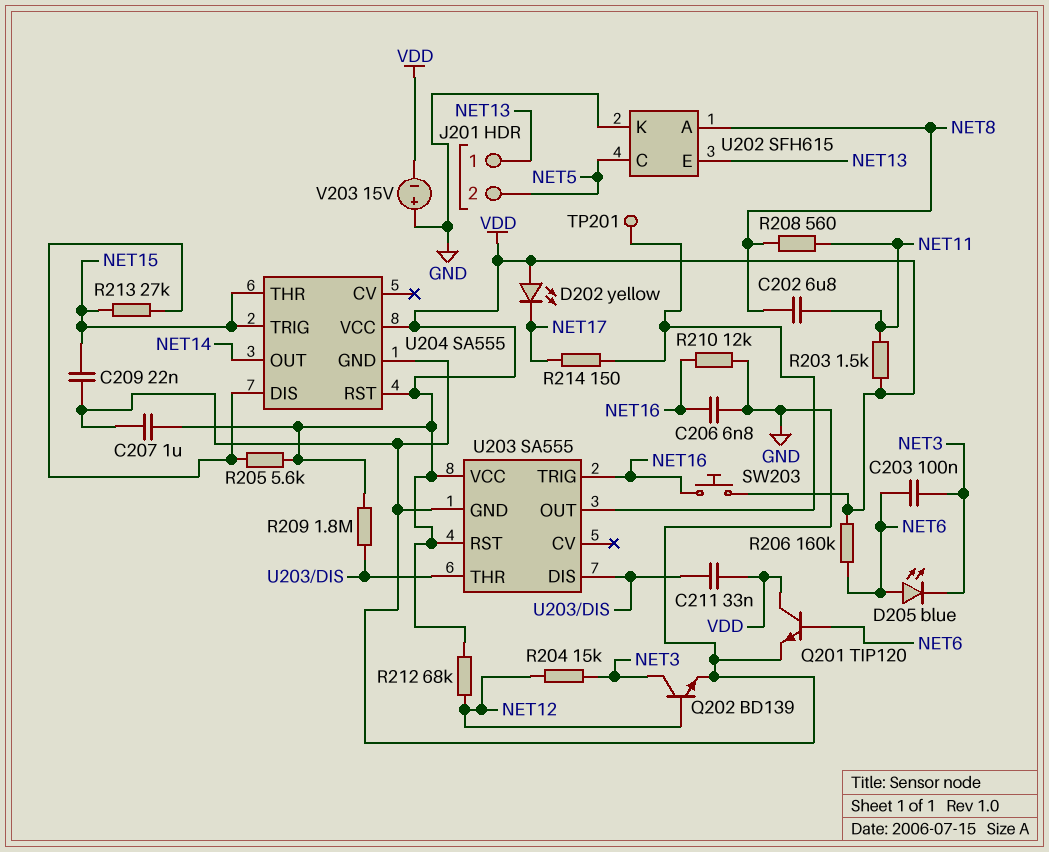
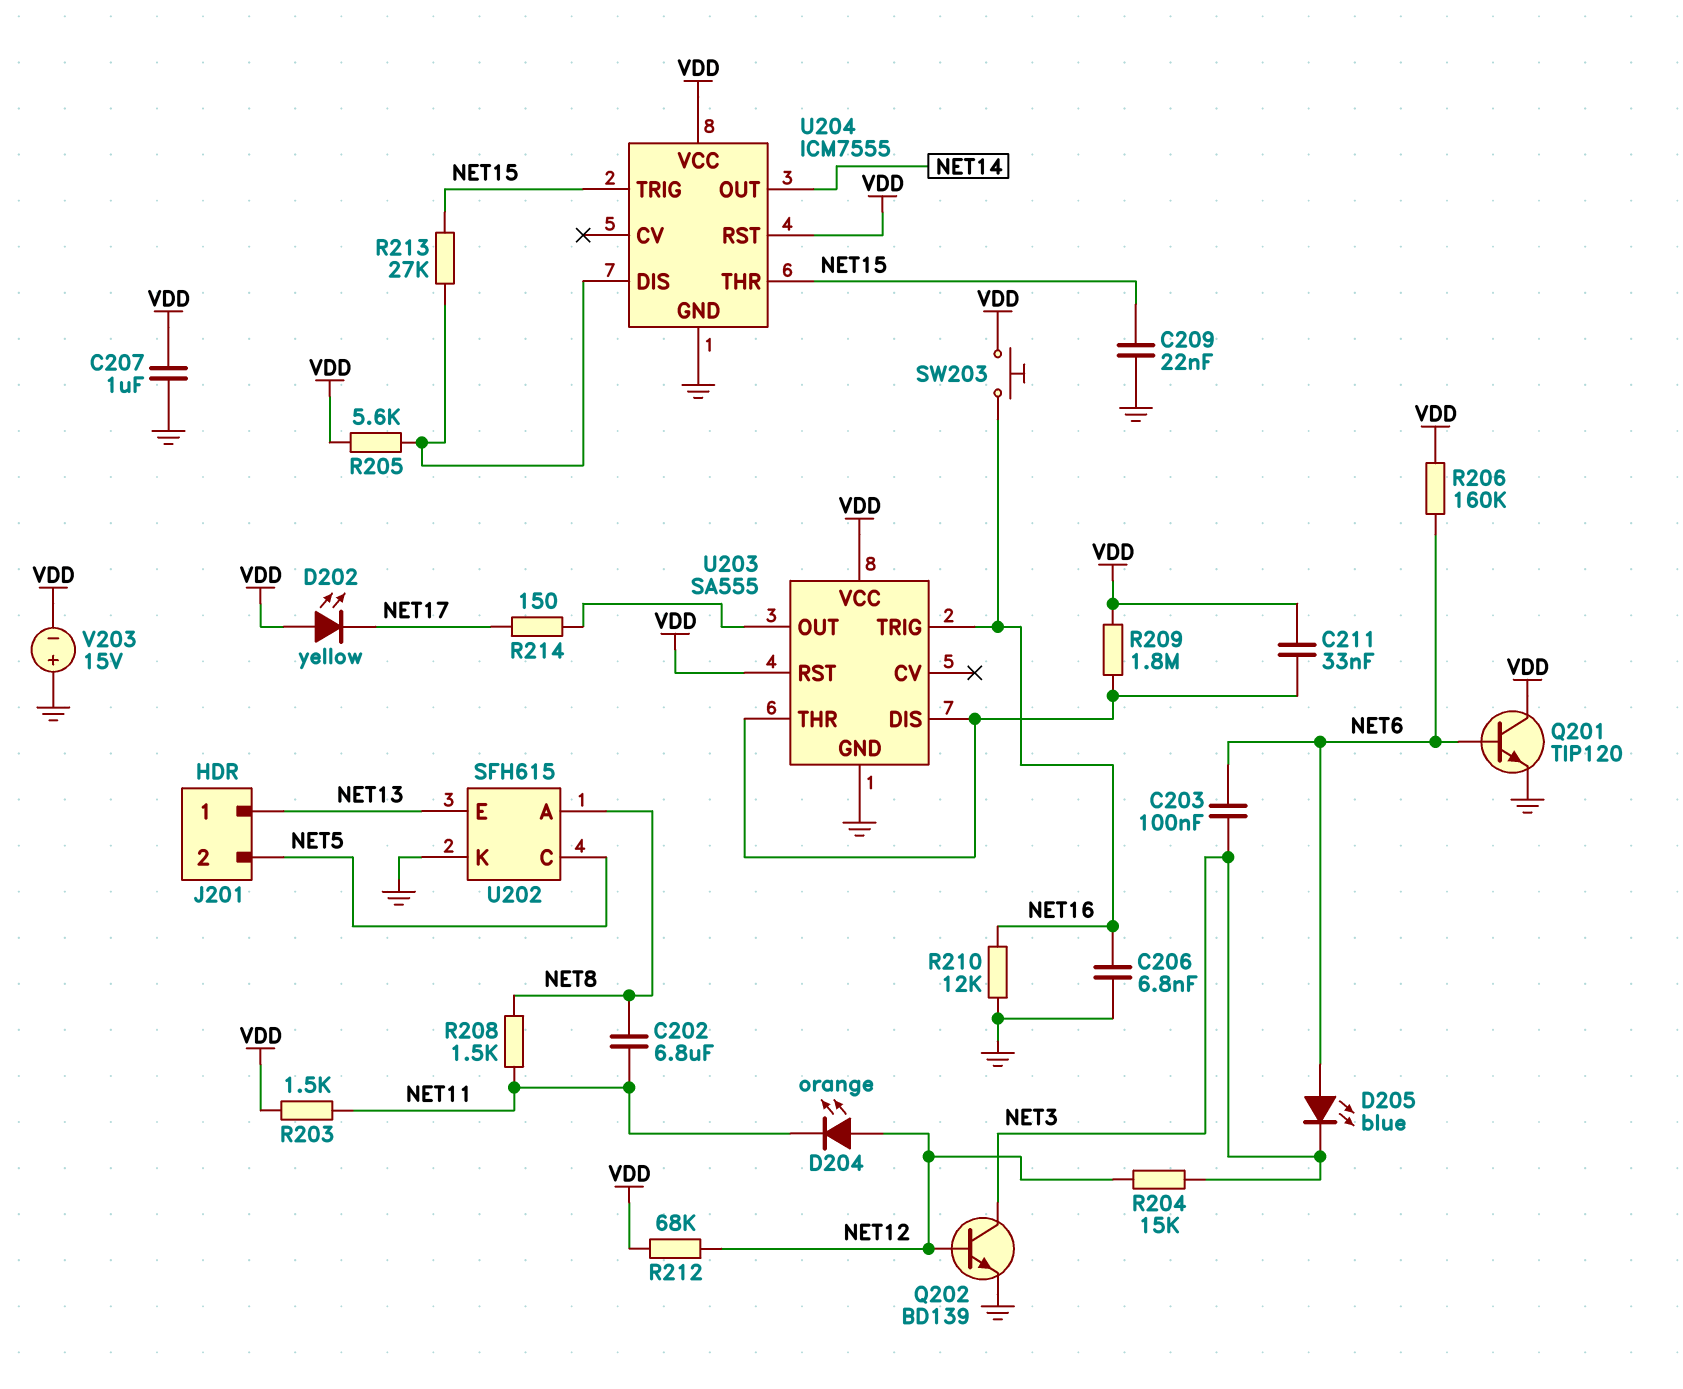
D204: none -> LED orange (A NET12, K NET11)
R208: 560 (NET8, NET11) -> 1.5k (NET8, NET11)
TP201: test point (U203/OUT) -> none
U204: SA555 -> ICM7555

